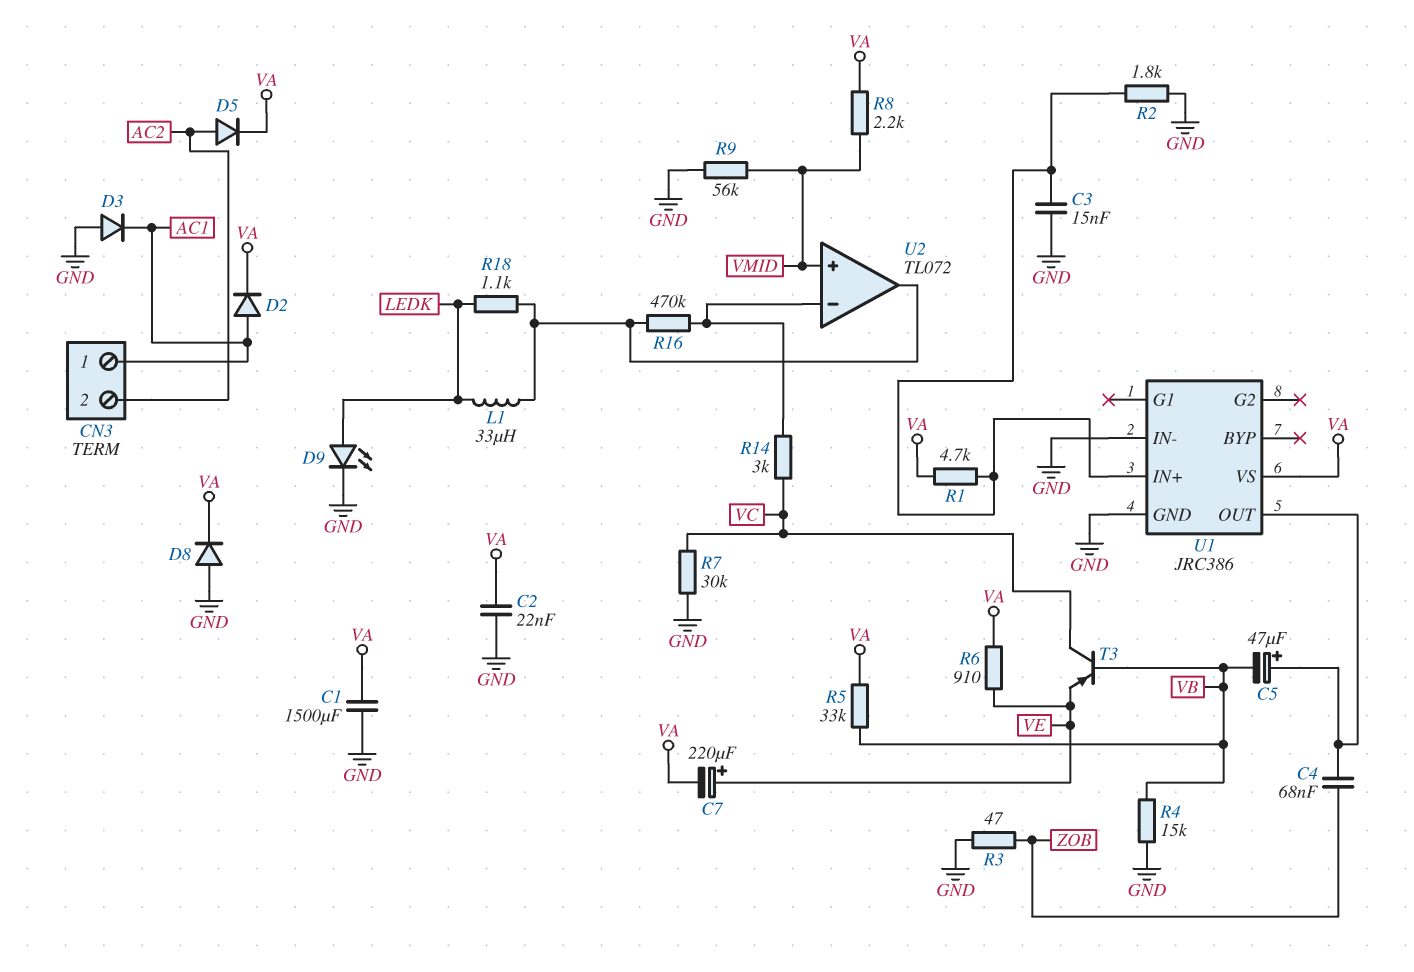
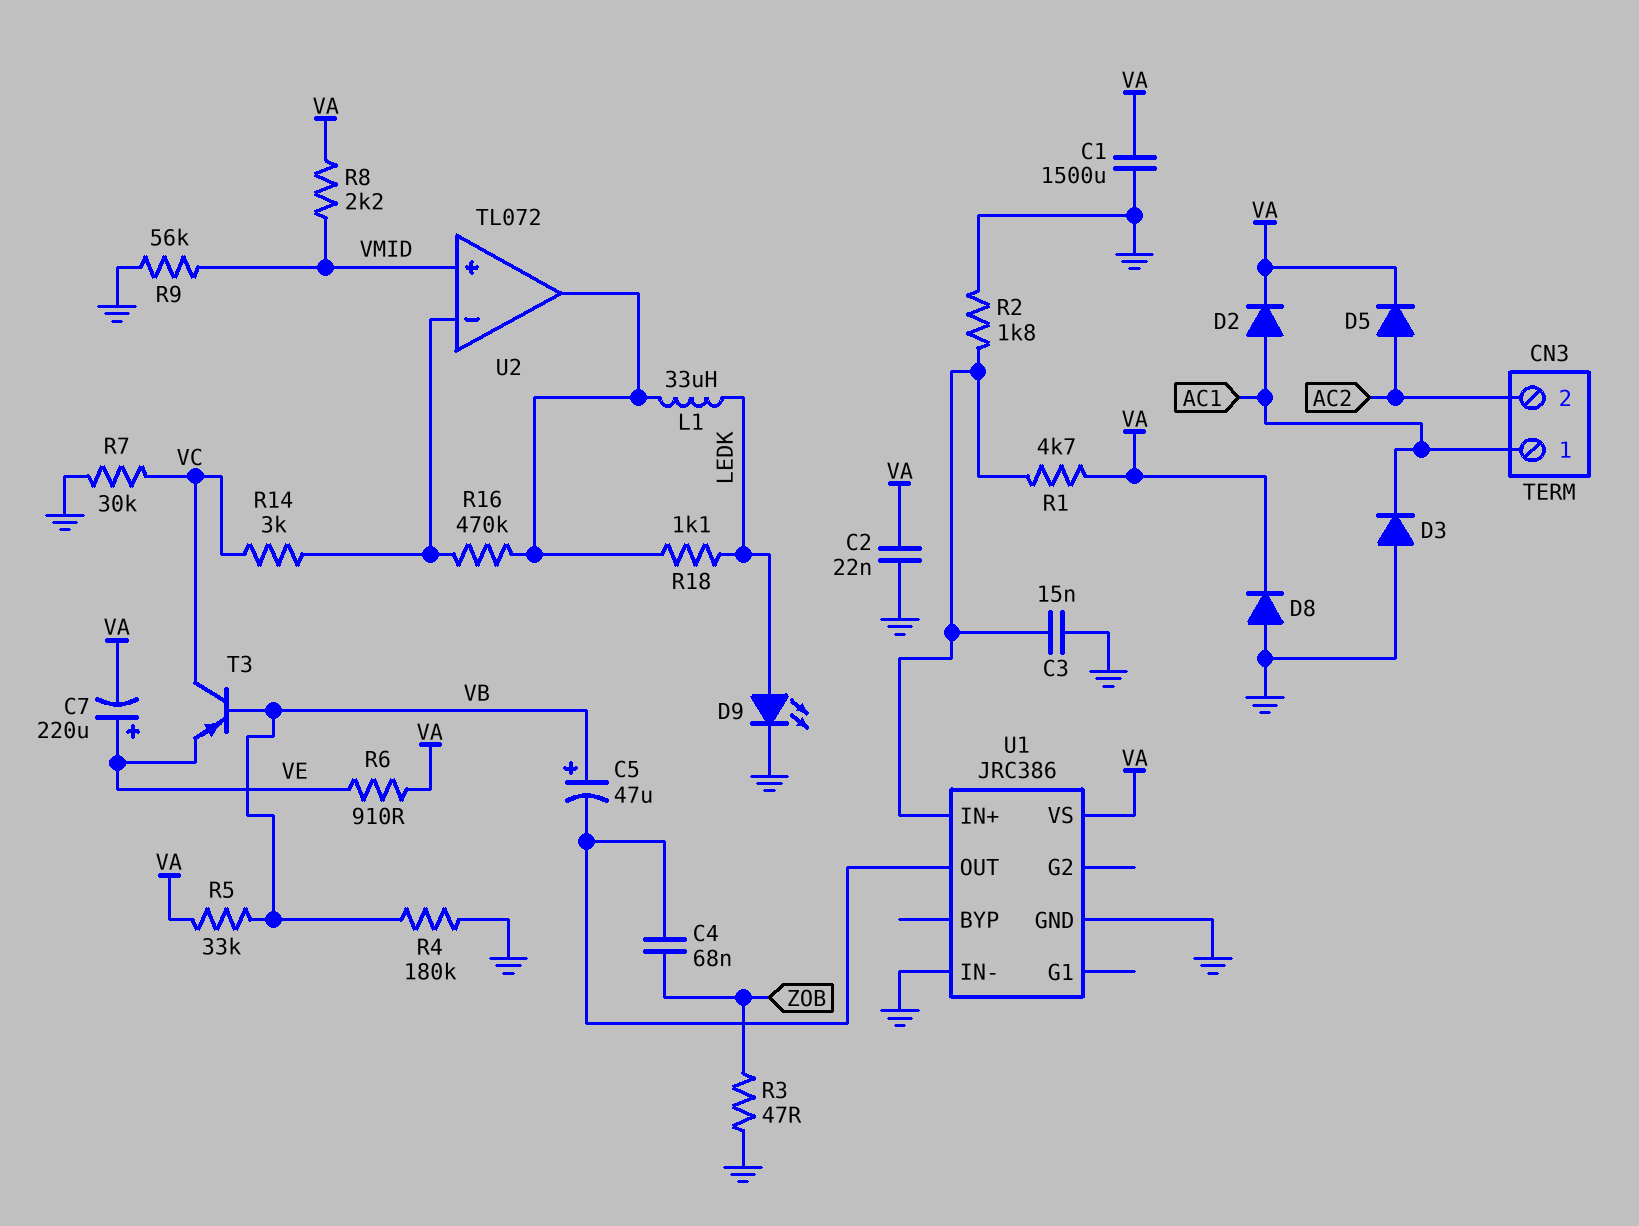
C5: 47uF (plus U1/OUT, minus VB) -> 47uF (plus VB, minus U1/OUT)
R4: 15k (GND, VB) -> 180k (GND, VB)

